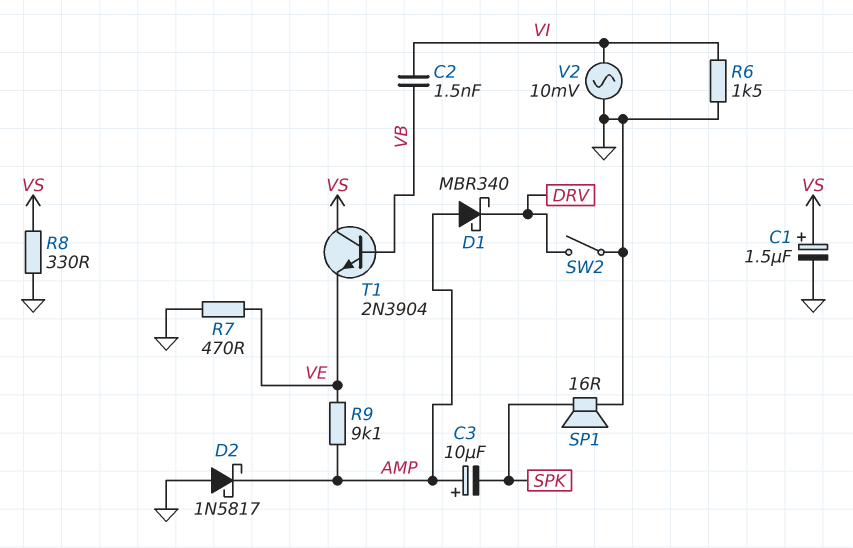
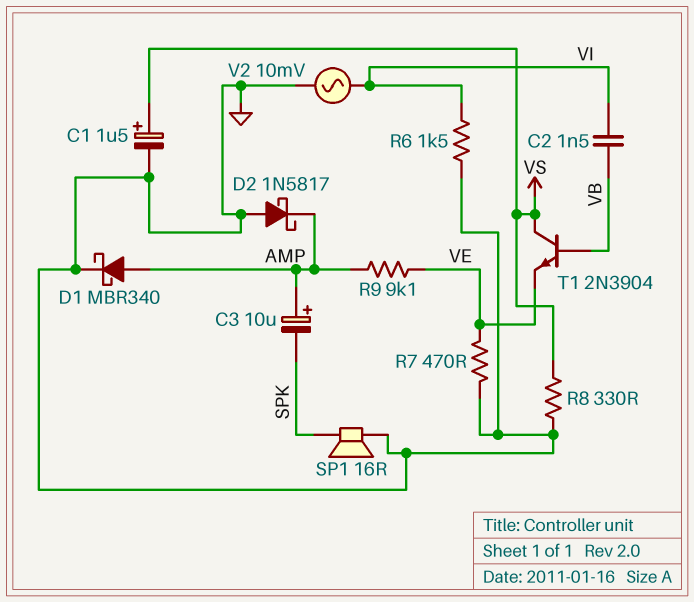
D1: schottky MBR340 (A AMP, K DRV) -> schottky MBR340 (A AMP, K GND)
SW2: switch (DRV, GND) -> none

